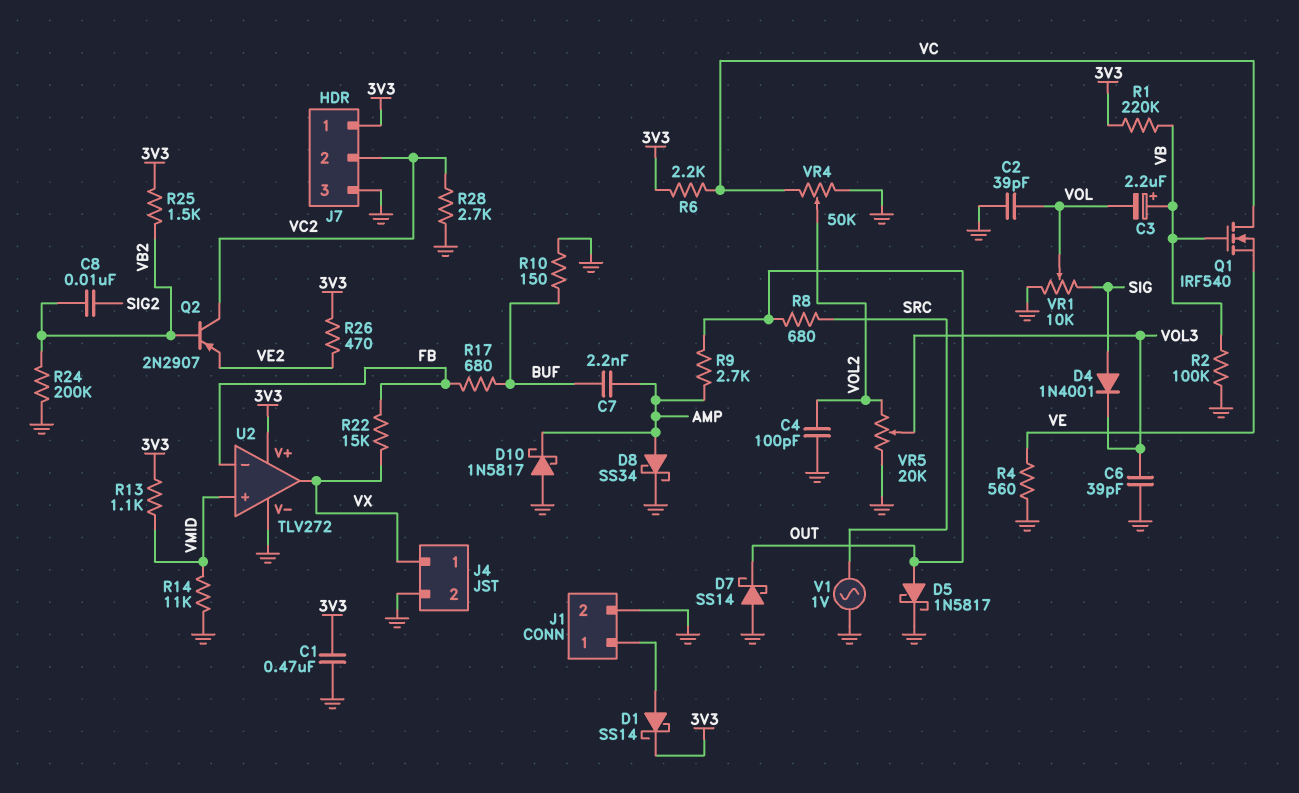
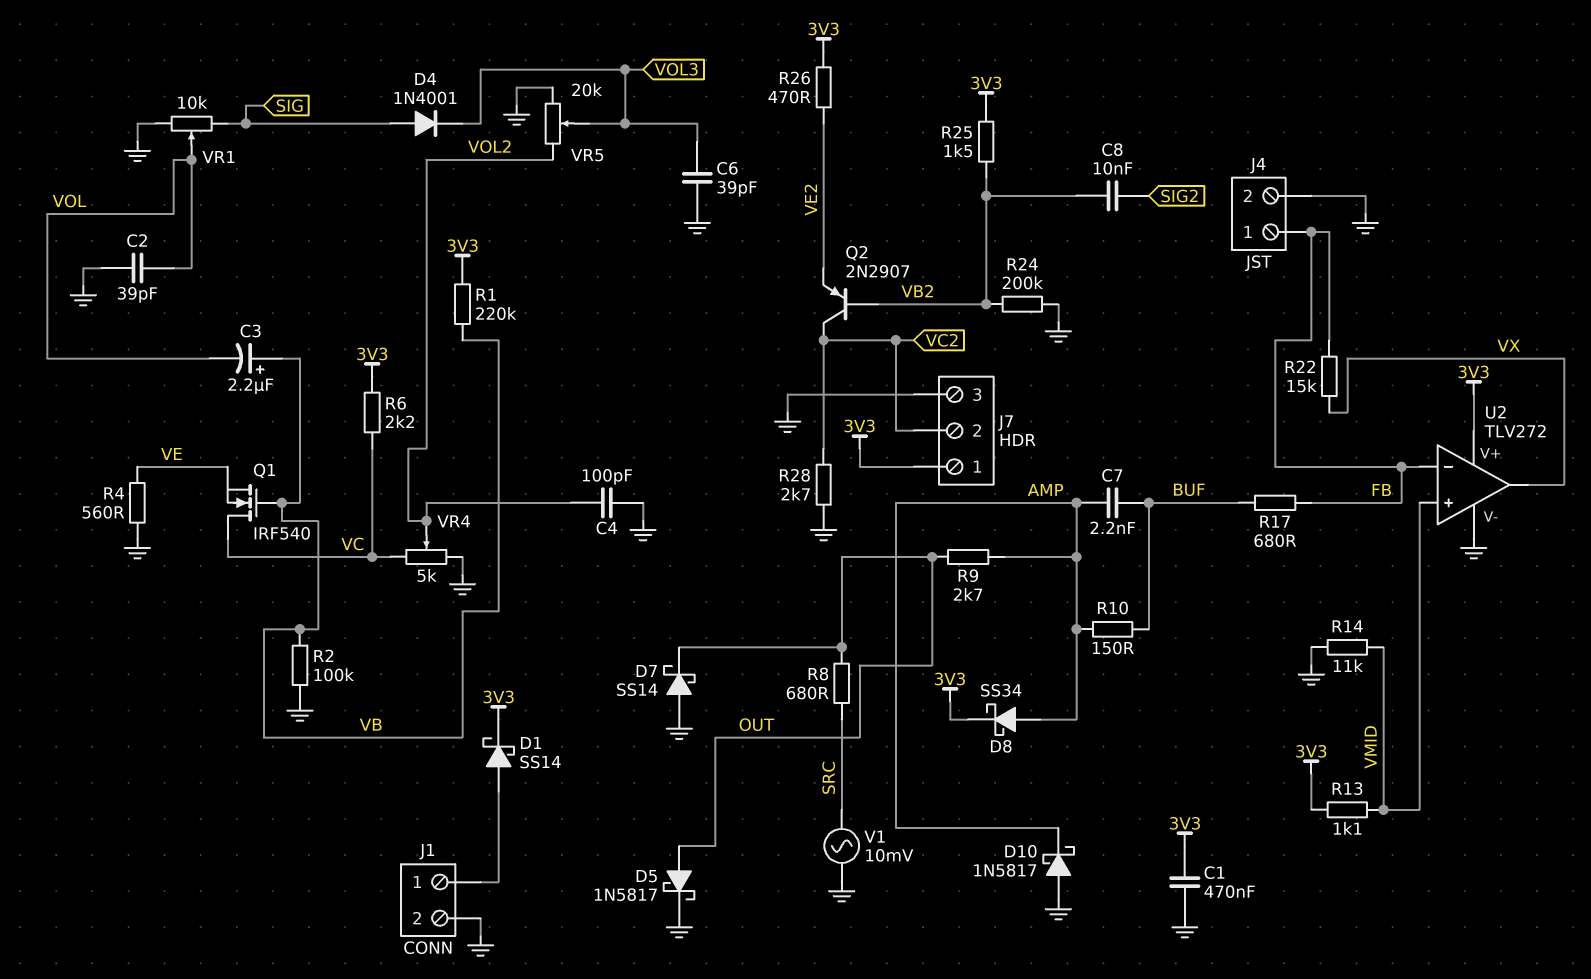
D8: schottky SS34 (A AMP, K GND) -> schottky SS34 (A AMP, K 3V3)
J4 pin 1: VX -> FB
R10: 150 (BUF, GND) -> 150 (AMP, BUF)
V1: AC 1V (GND, SRC) -> AC 10mV (GND, SRC)
VR4: 50k (GND, VC, wiper VOL2) -> 5k (GND, VC, wiper VOL2)

